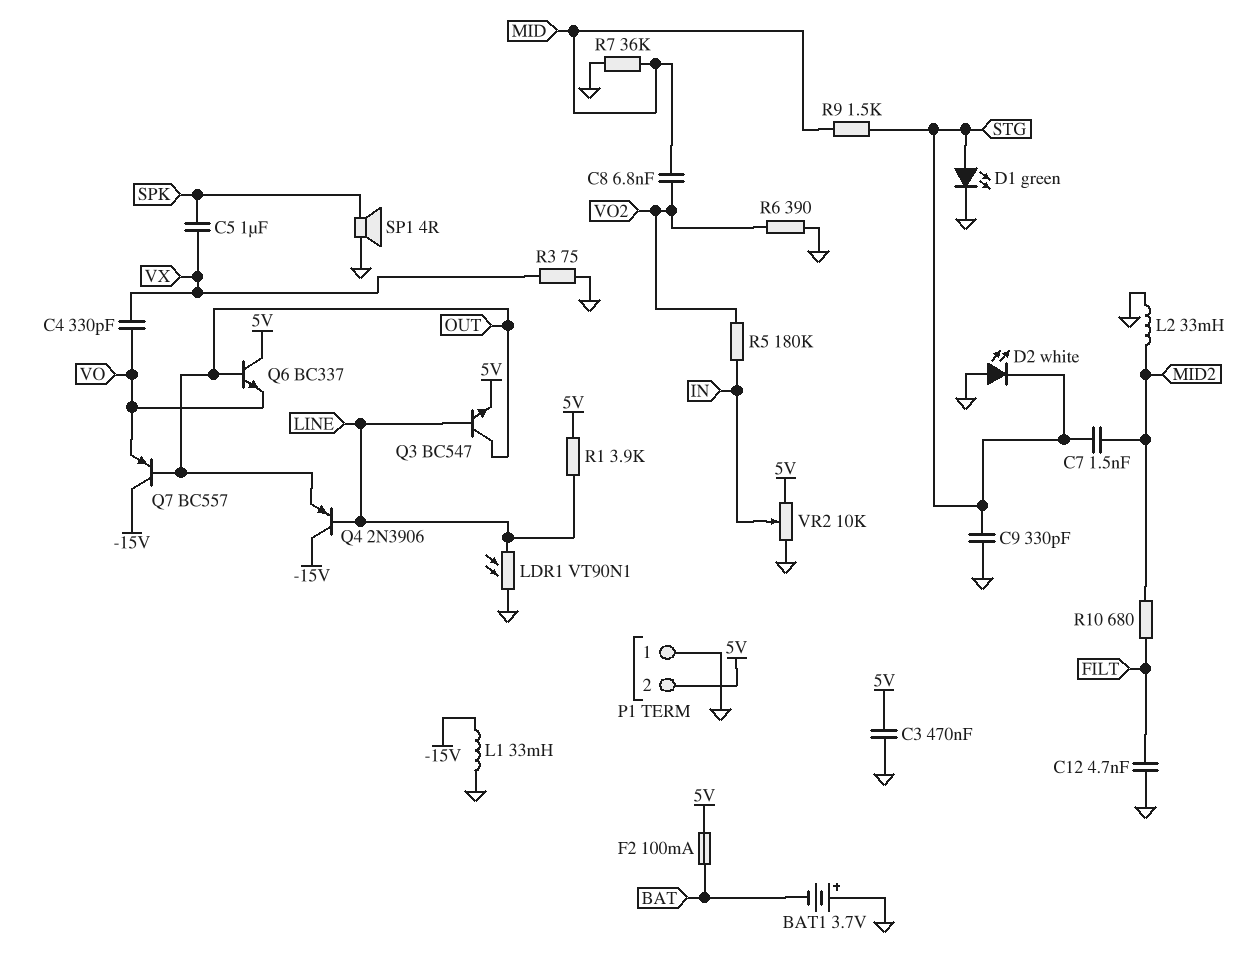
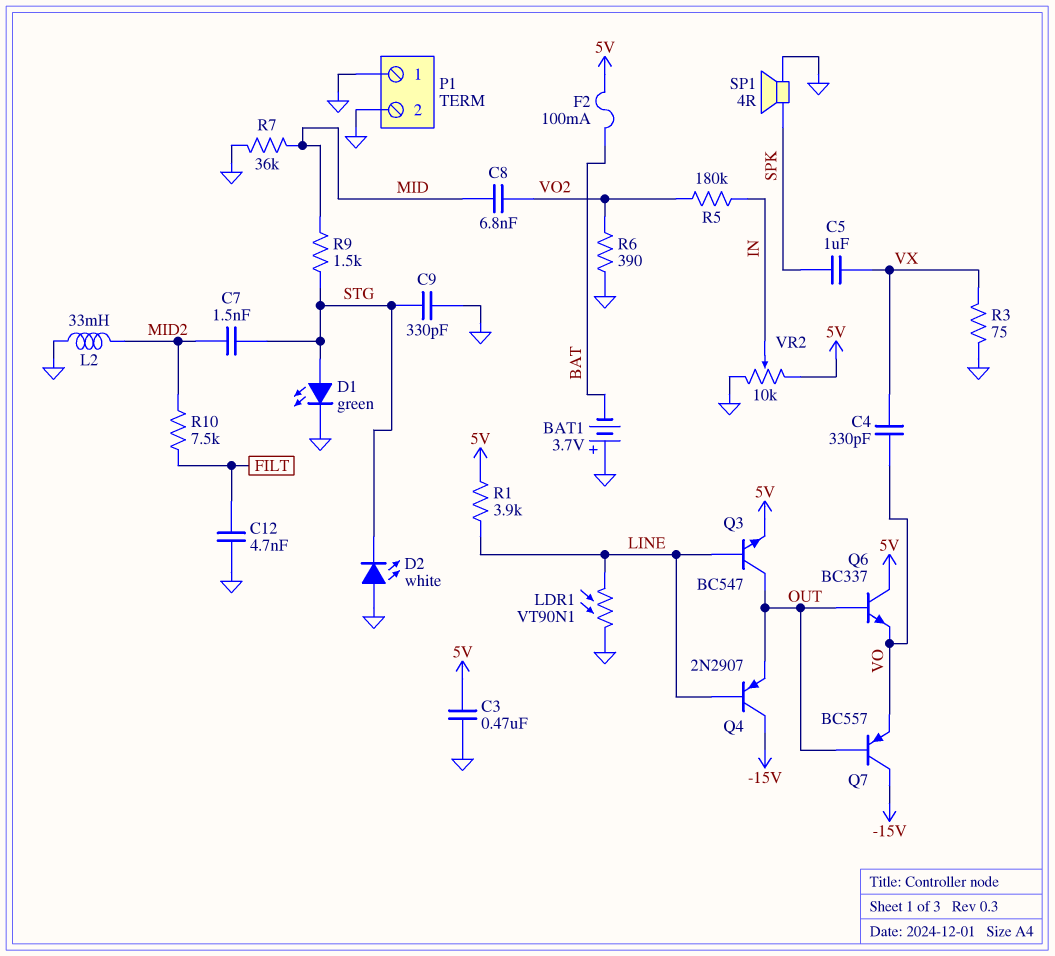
L1: 33mH (-15V, GND) -> none
P1 pin 2: 5V -> GND
Q4: PNP 2N3906 (B LINE, C -15V, E OUT) -> PNP 2N2907 (B LINE, C -15V, E OUT)
R10: 680 (FILT, MID2) -> 7.5k (FILT, MID2)

